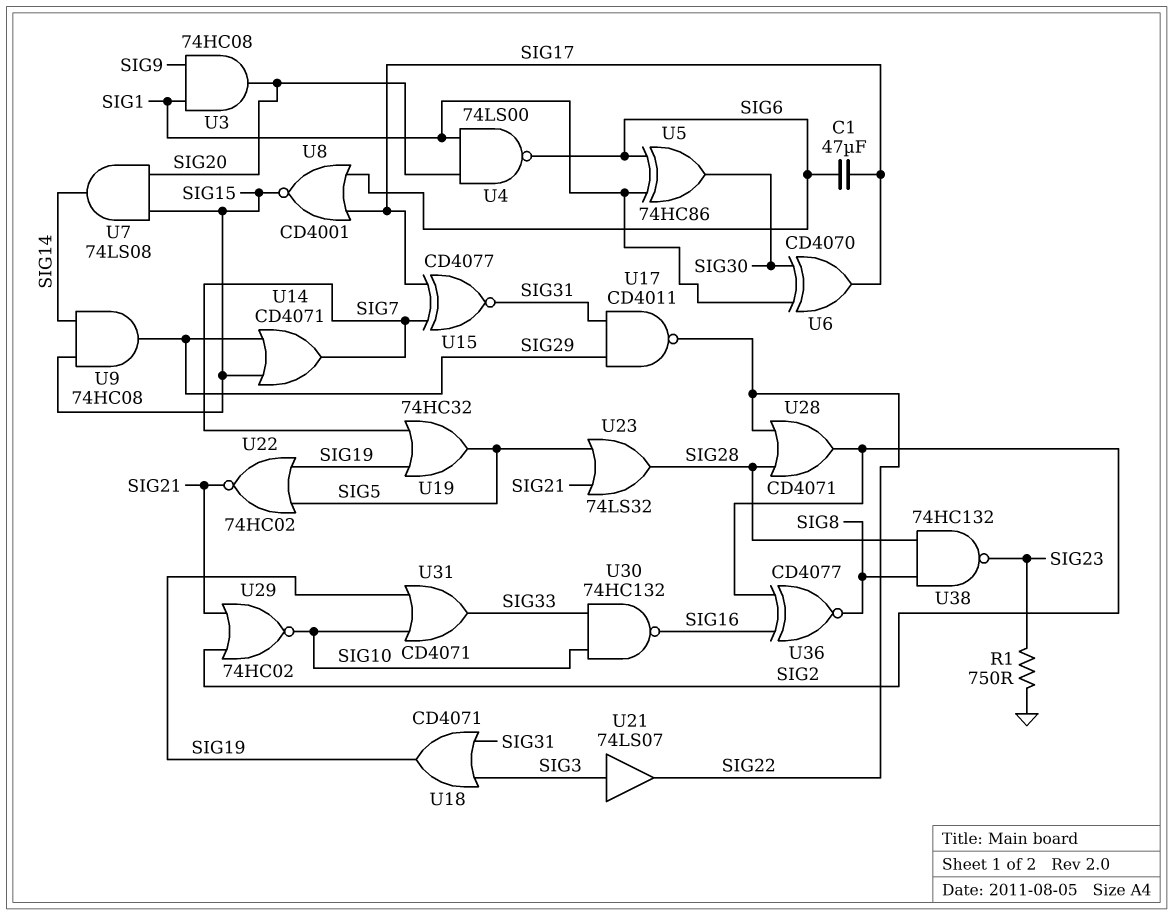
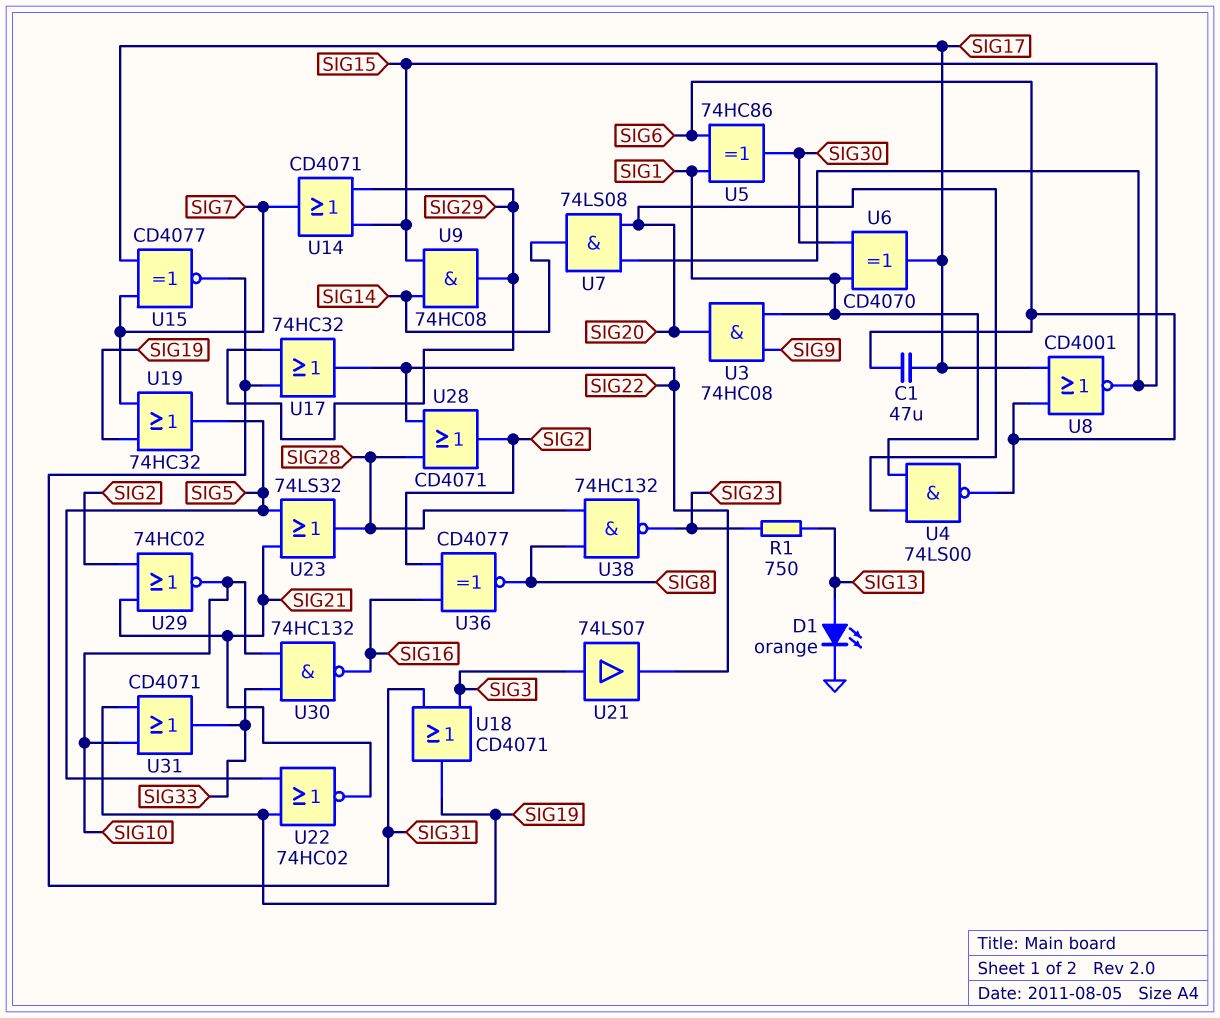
D1: none -> LED orange (A SIG13, K GND)
R1: 750 (GND, SIG23) -> 750 (SIG13, SIG23)
U17: NAND CD4011 (in SIG29, in SIG31, out SIG22) -> OR 74HC32 (in SIG29, in SIG31, out SIG22)

